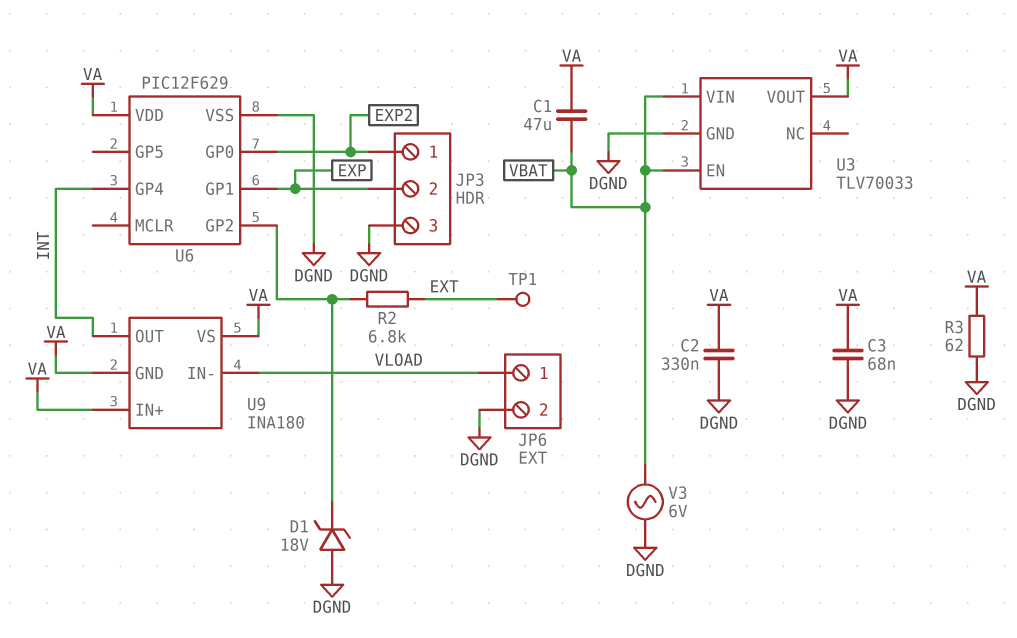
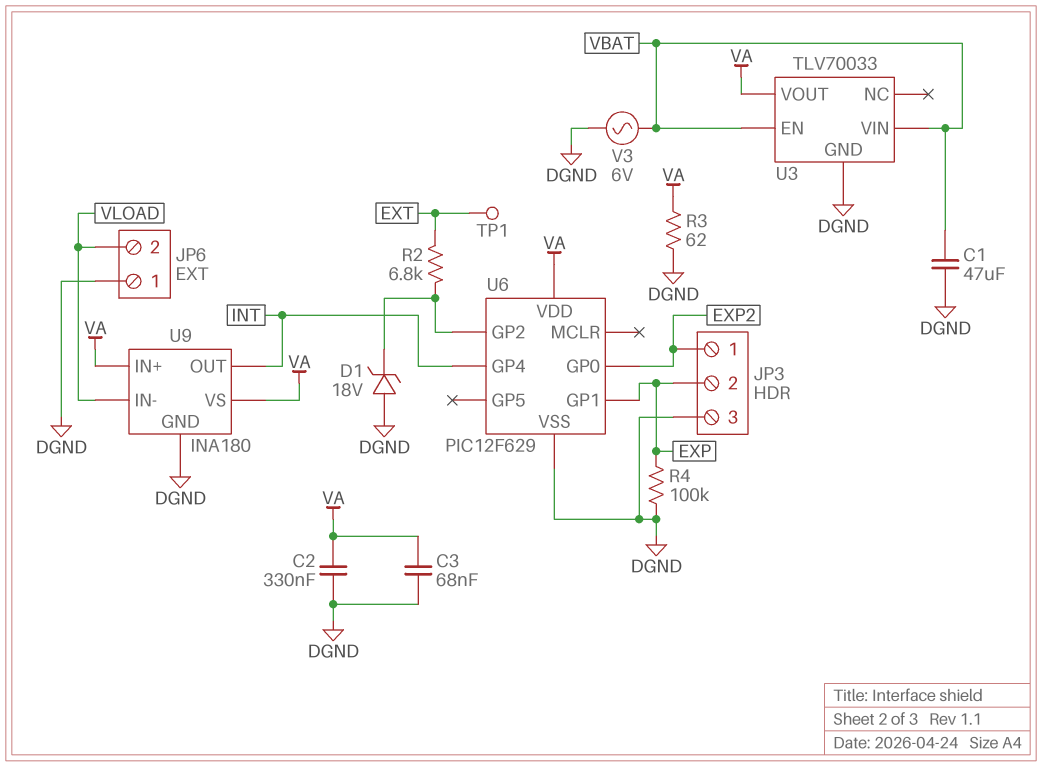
C1: 47uF (VA, VBAT) -> 47uF (DGND, VBAT)
JP6 pin 1: VLOAD -> DGND
JP6 pin 2: DGND -> VLOAD
R4: none -> 100k (DGND, EXP)
U9 pin GND: VA -> DGND

